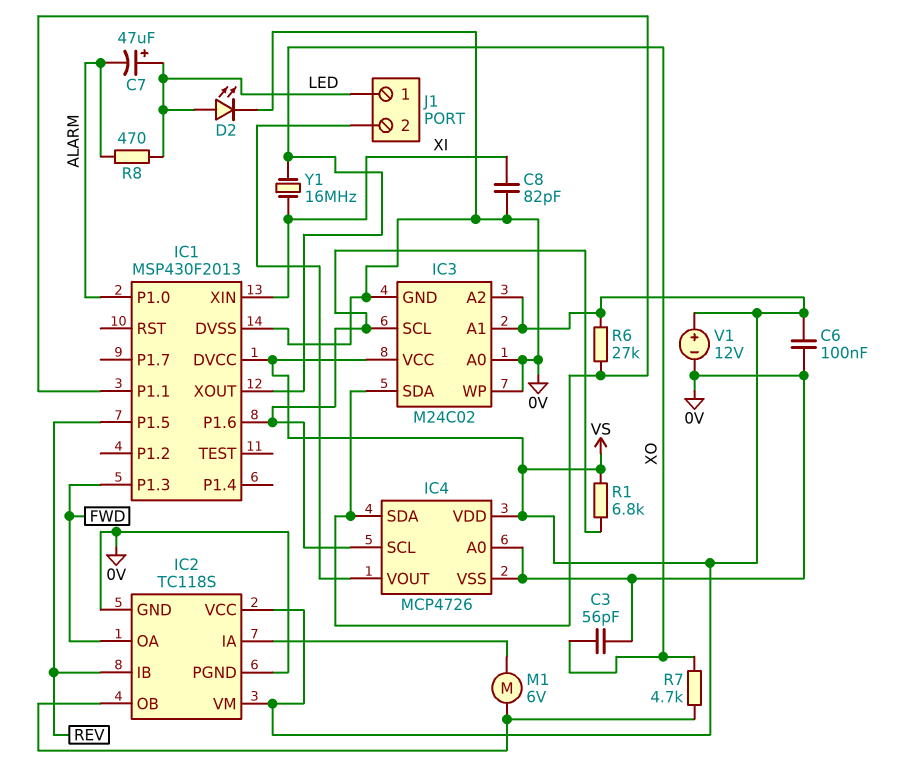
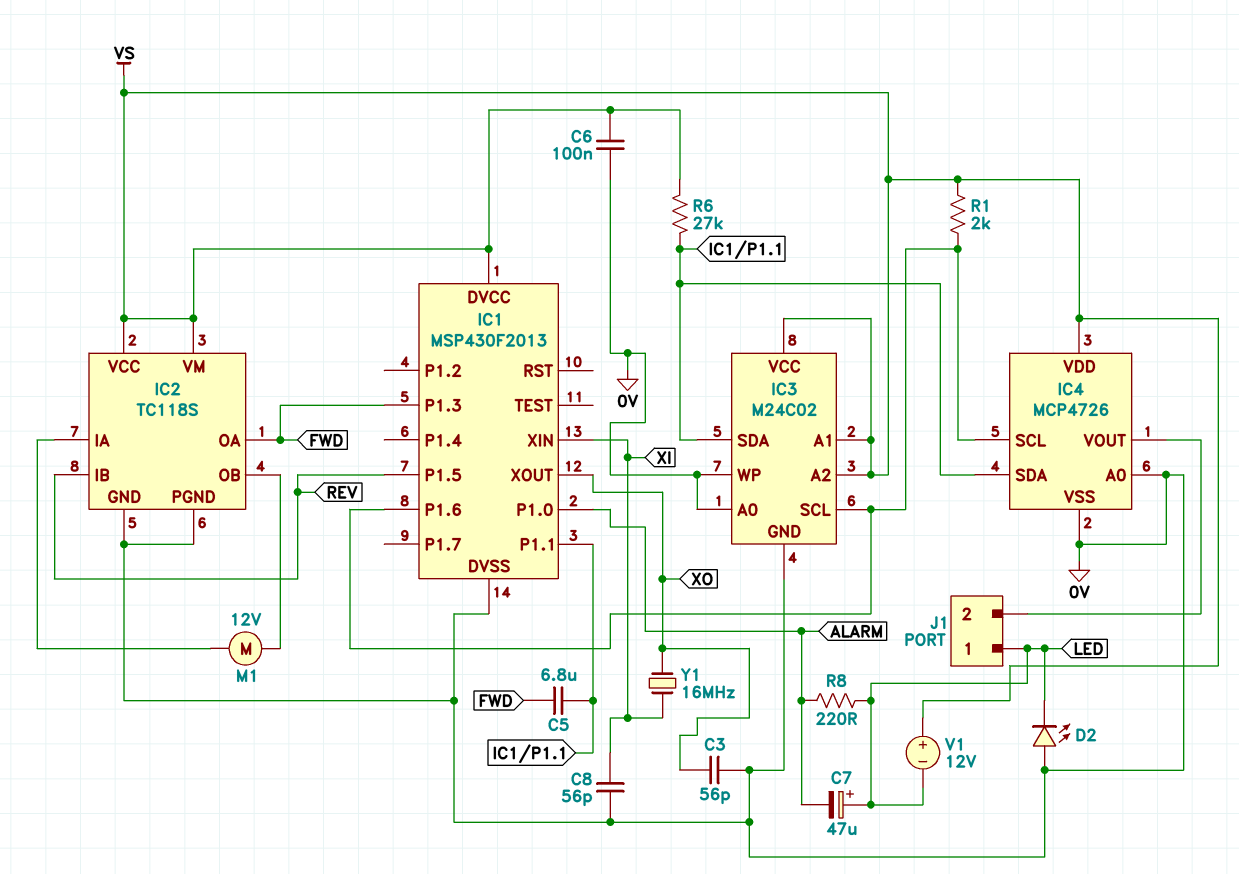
C5: none -> 6.8uF (FWD, IC1/P1.1)
C8: 82pF (0V, XI) -> 56pF (0V, XI)
D2: LED (A LED, K 0V) -> LED (A 0V, K LED)
M1: motor 6V (IC2/IA, IC2/OB) -> motor 12V (IC2/IA, IC2/OB)
R1: 6.8k (IC1/P1.6, VS) -> 2k (IC1/P1.6, VS)
R7: 4.7k (IC2/OB, XO) -> none
R8: 470 (ALARM, LED) -> 220 (ALARM, LED)
V1: 12V (plus VS, minus 0V) -> 12V (plus VS, minus LED)

